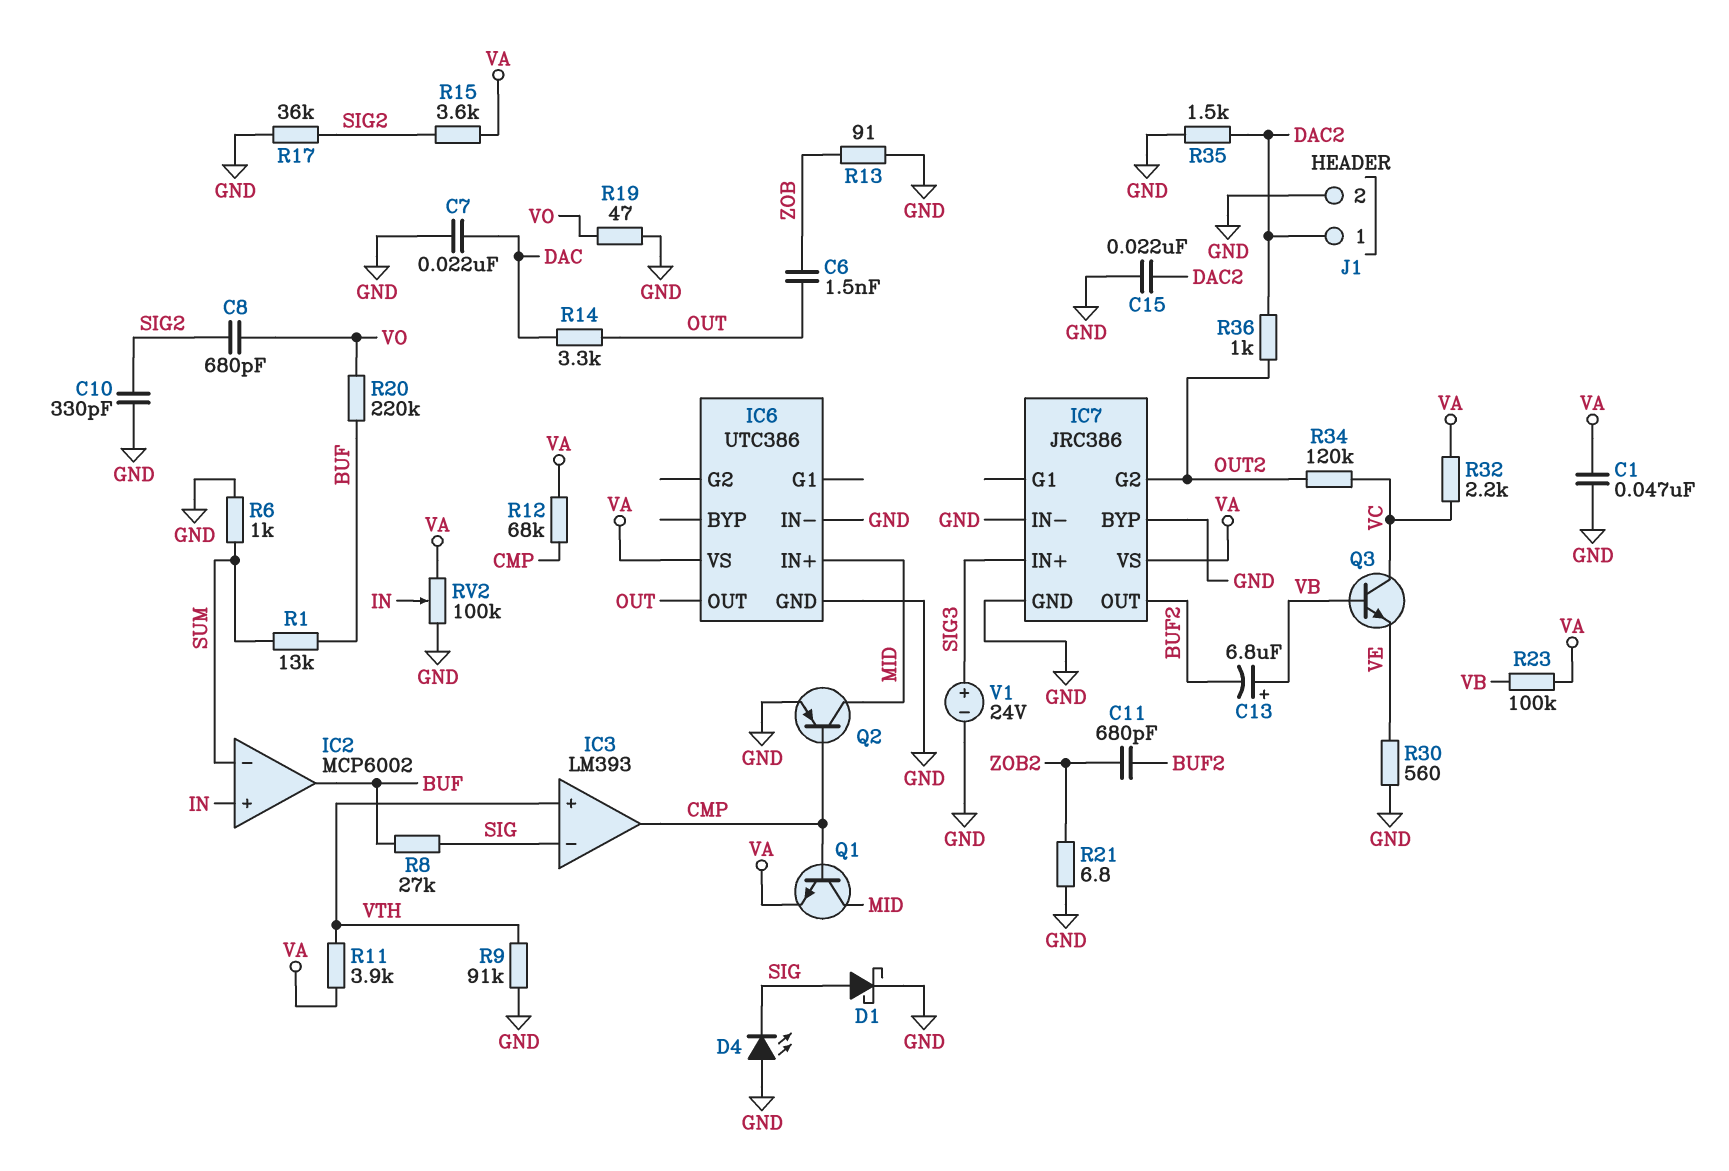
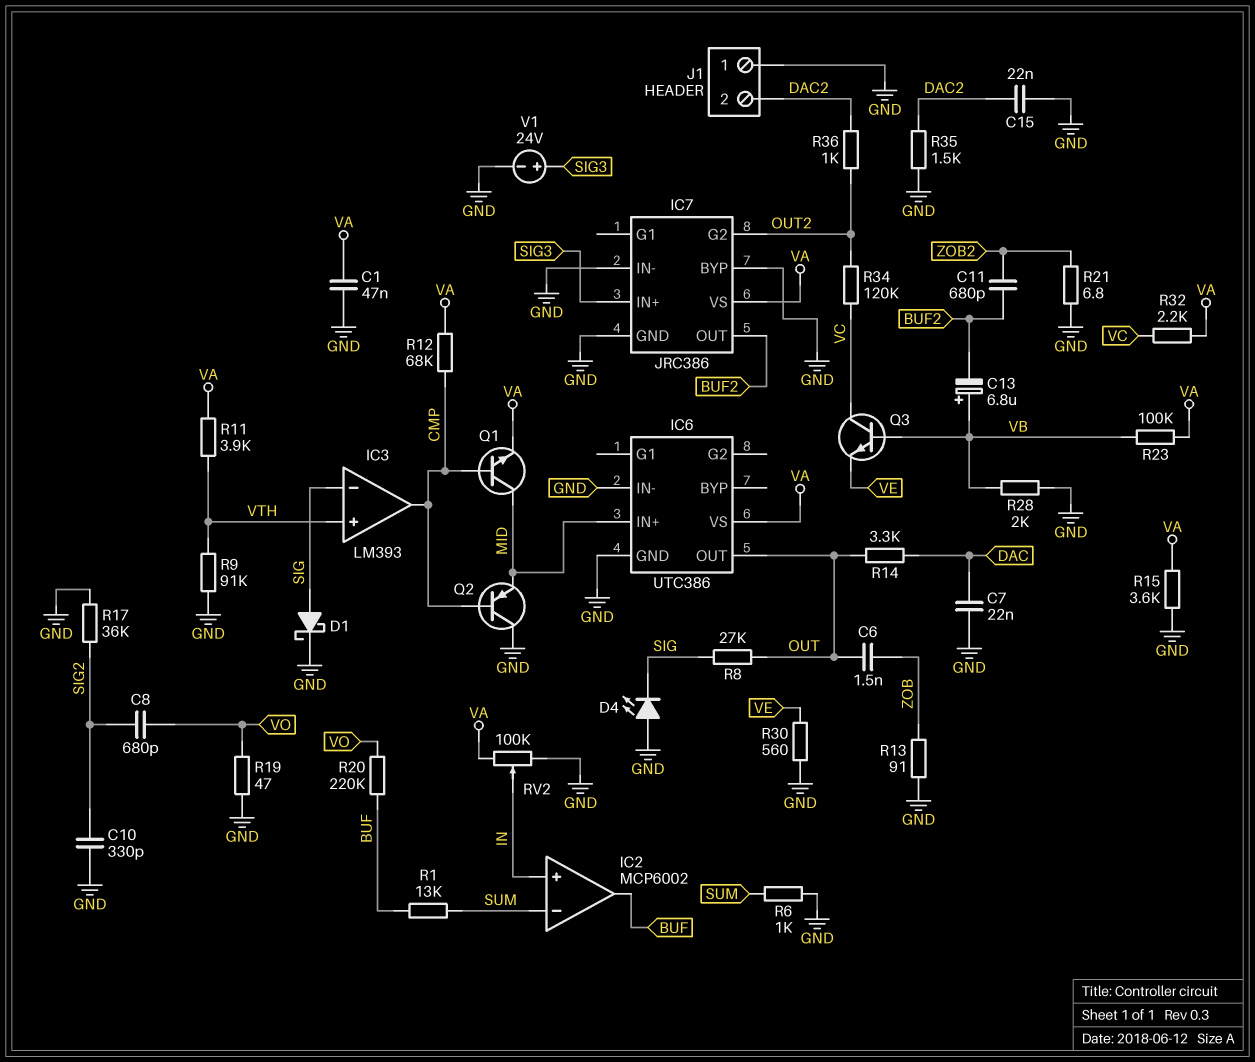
J1 pin 1: DAC2 -> GND
J1 pin 2: GND -> DAC2
Q2: PNP (B CMP, C MID, E GND) -> PNP (B CMP, C GND, E MID)
R8: 27k (BUF, SIG) -> 27k (OUT, SIG)
R15: 3.6k (SIG2, VA) -> 3.6k (GND, VA)
R28: none -> 2k (GND, VB)

